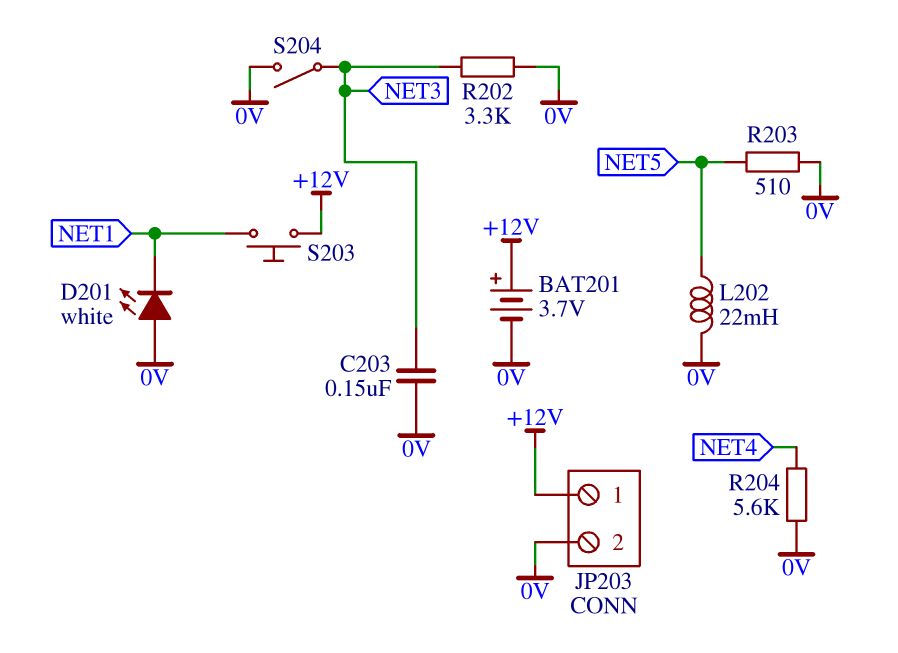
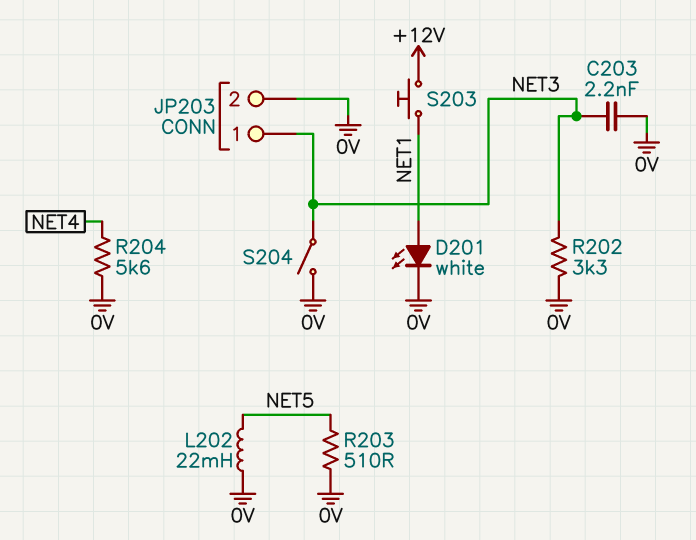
BAT201: 3.7V (plus +12V, minus 0V) -> none
C203: 150nF (0V, NET3) -> 2.2nF (0V, NET3)
D201: LED white (A 0V, K NET1) -> LED white (A NET1, K 0V)
JP203 pin 1: +12V -> NET3

